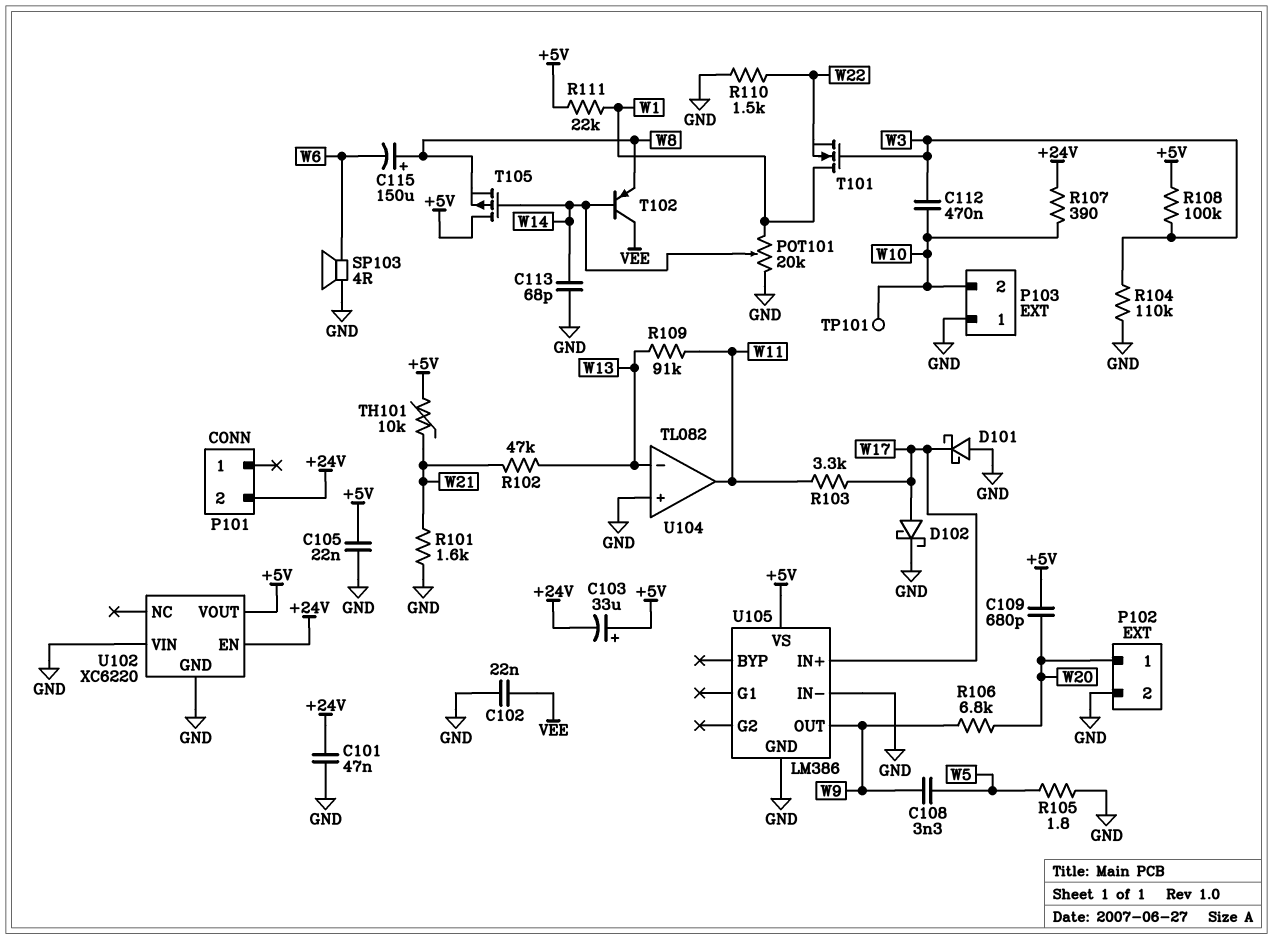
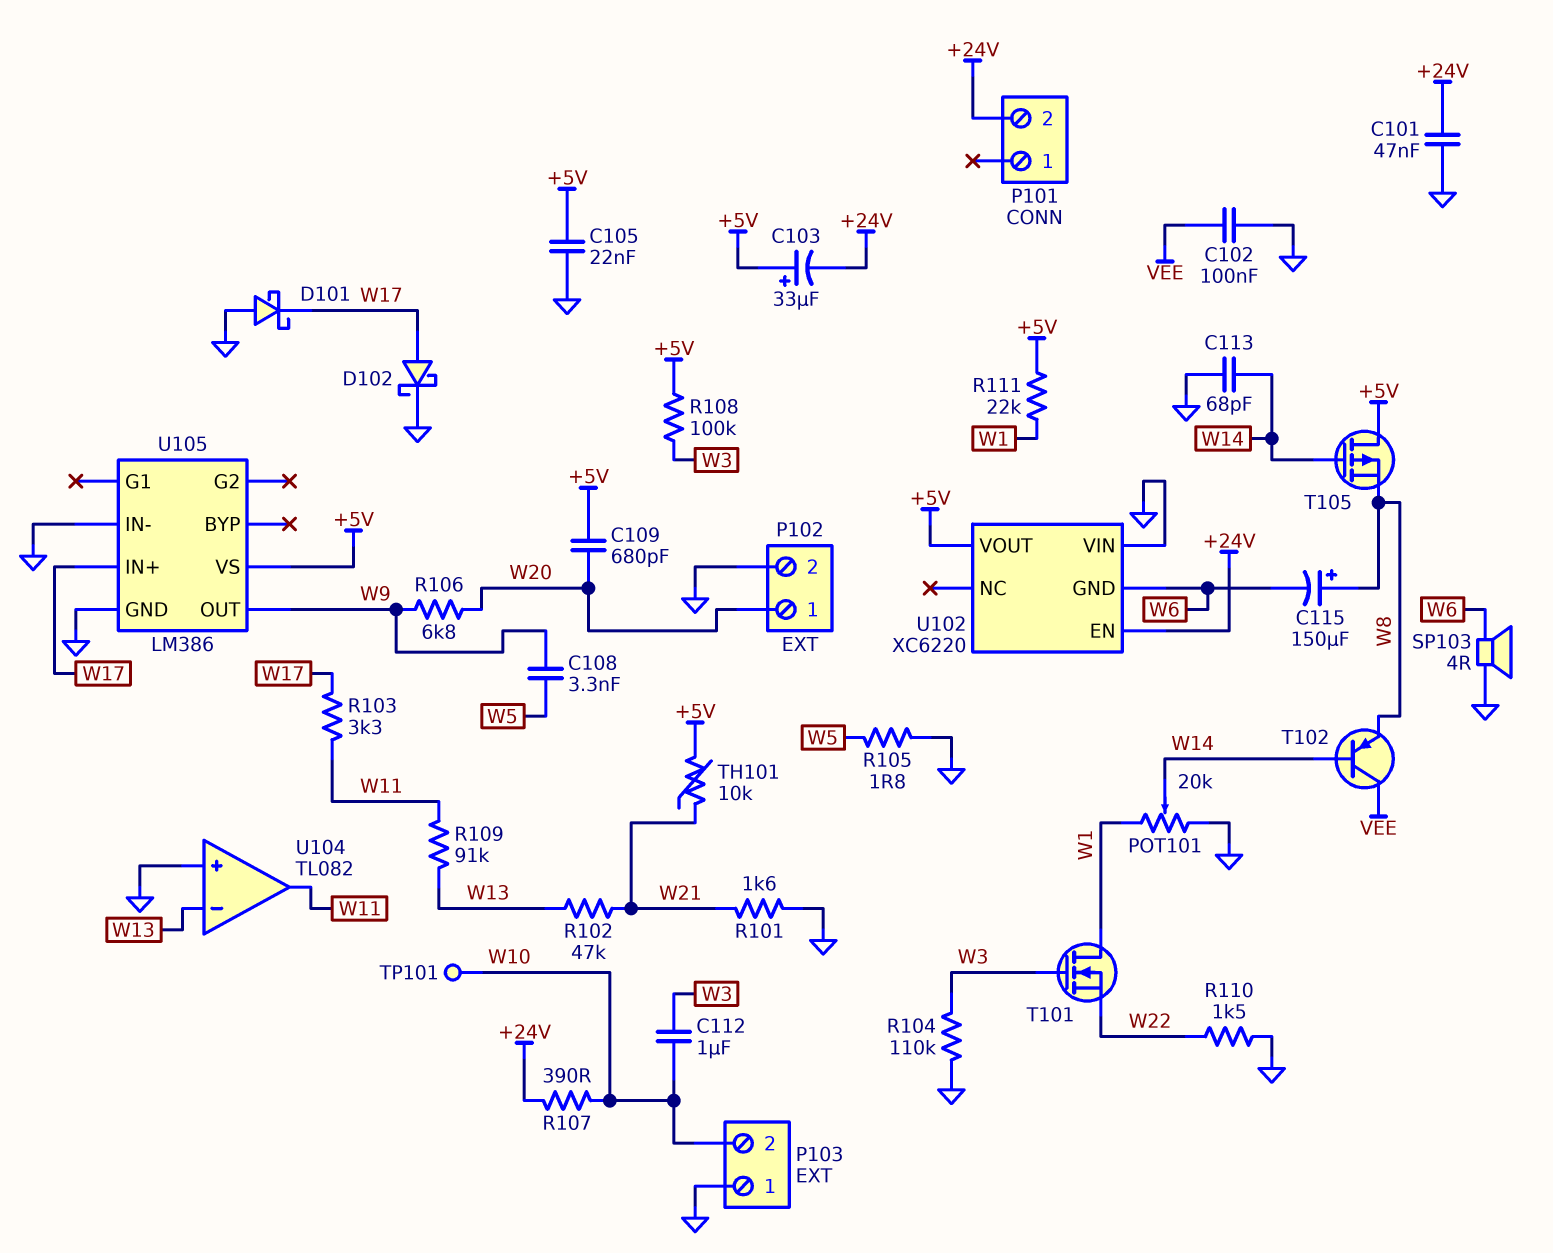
C102: 22nF (GND, VEE) -> 100nF (GND, VEE)
C112: 470nF (W3, W10) -> 1uF (W3, W10)
U102 pin GND: GND -> W6

